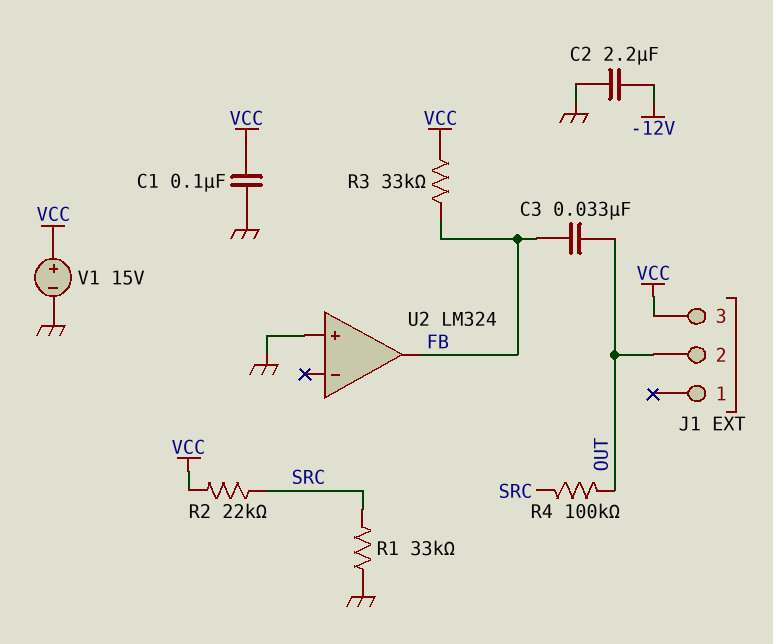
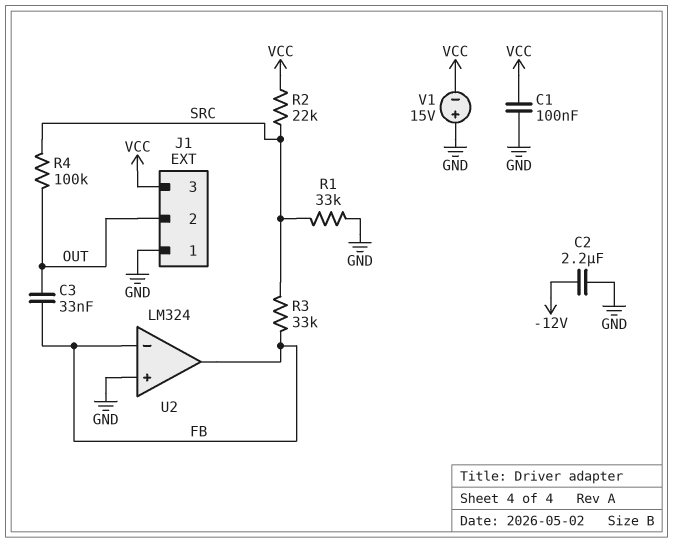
J1 pin 1: none -> GND
R3: 33k (FB, VCC) -> 33k (FB, SRC)
U2 pin in-: none -> FB
V1: 15V (plus VCC, minus GND) -> 15V (plus GND, minus VCC)

